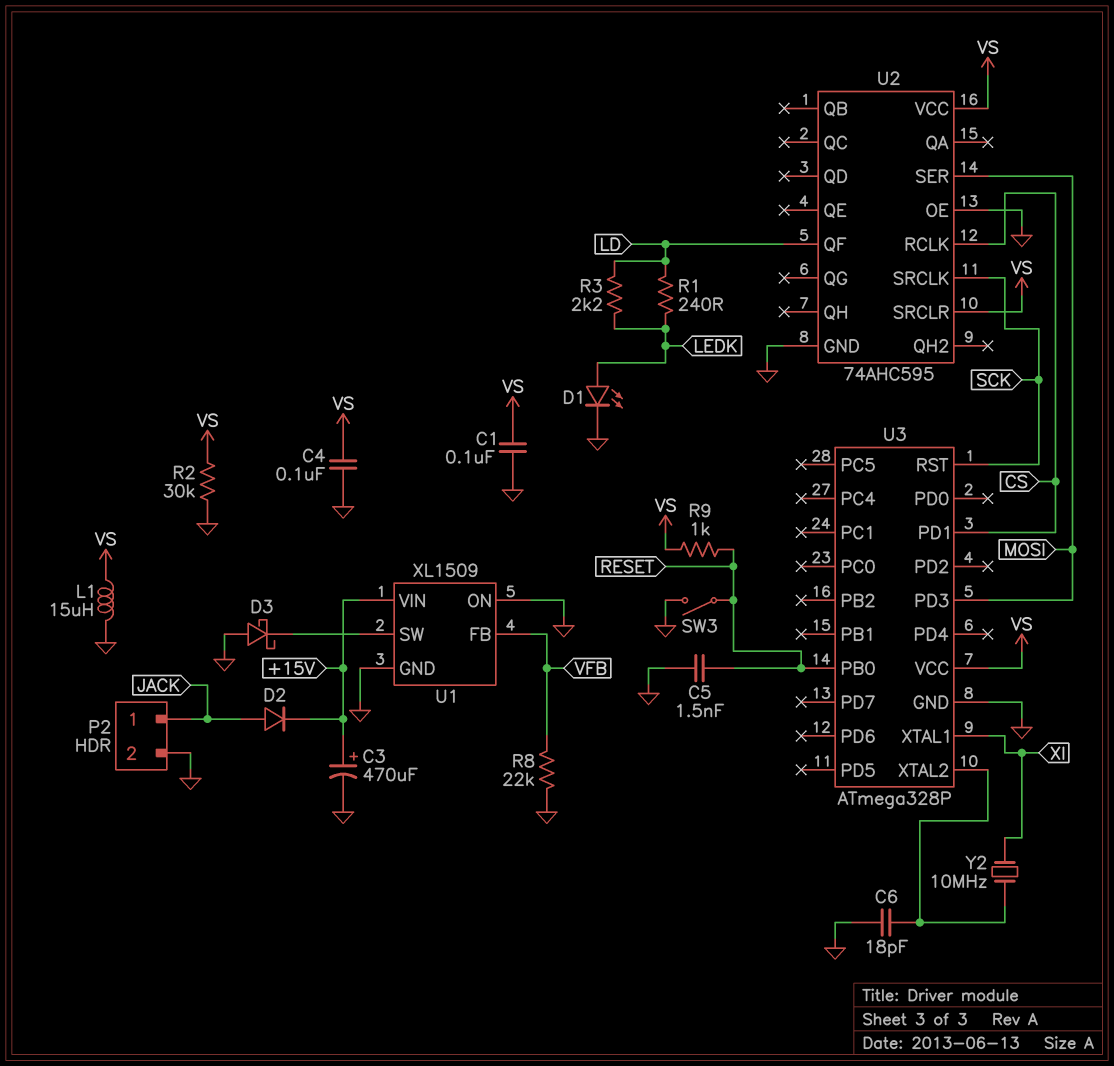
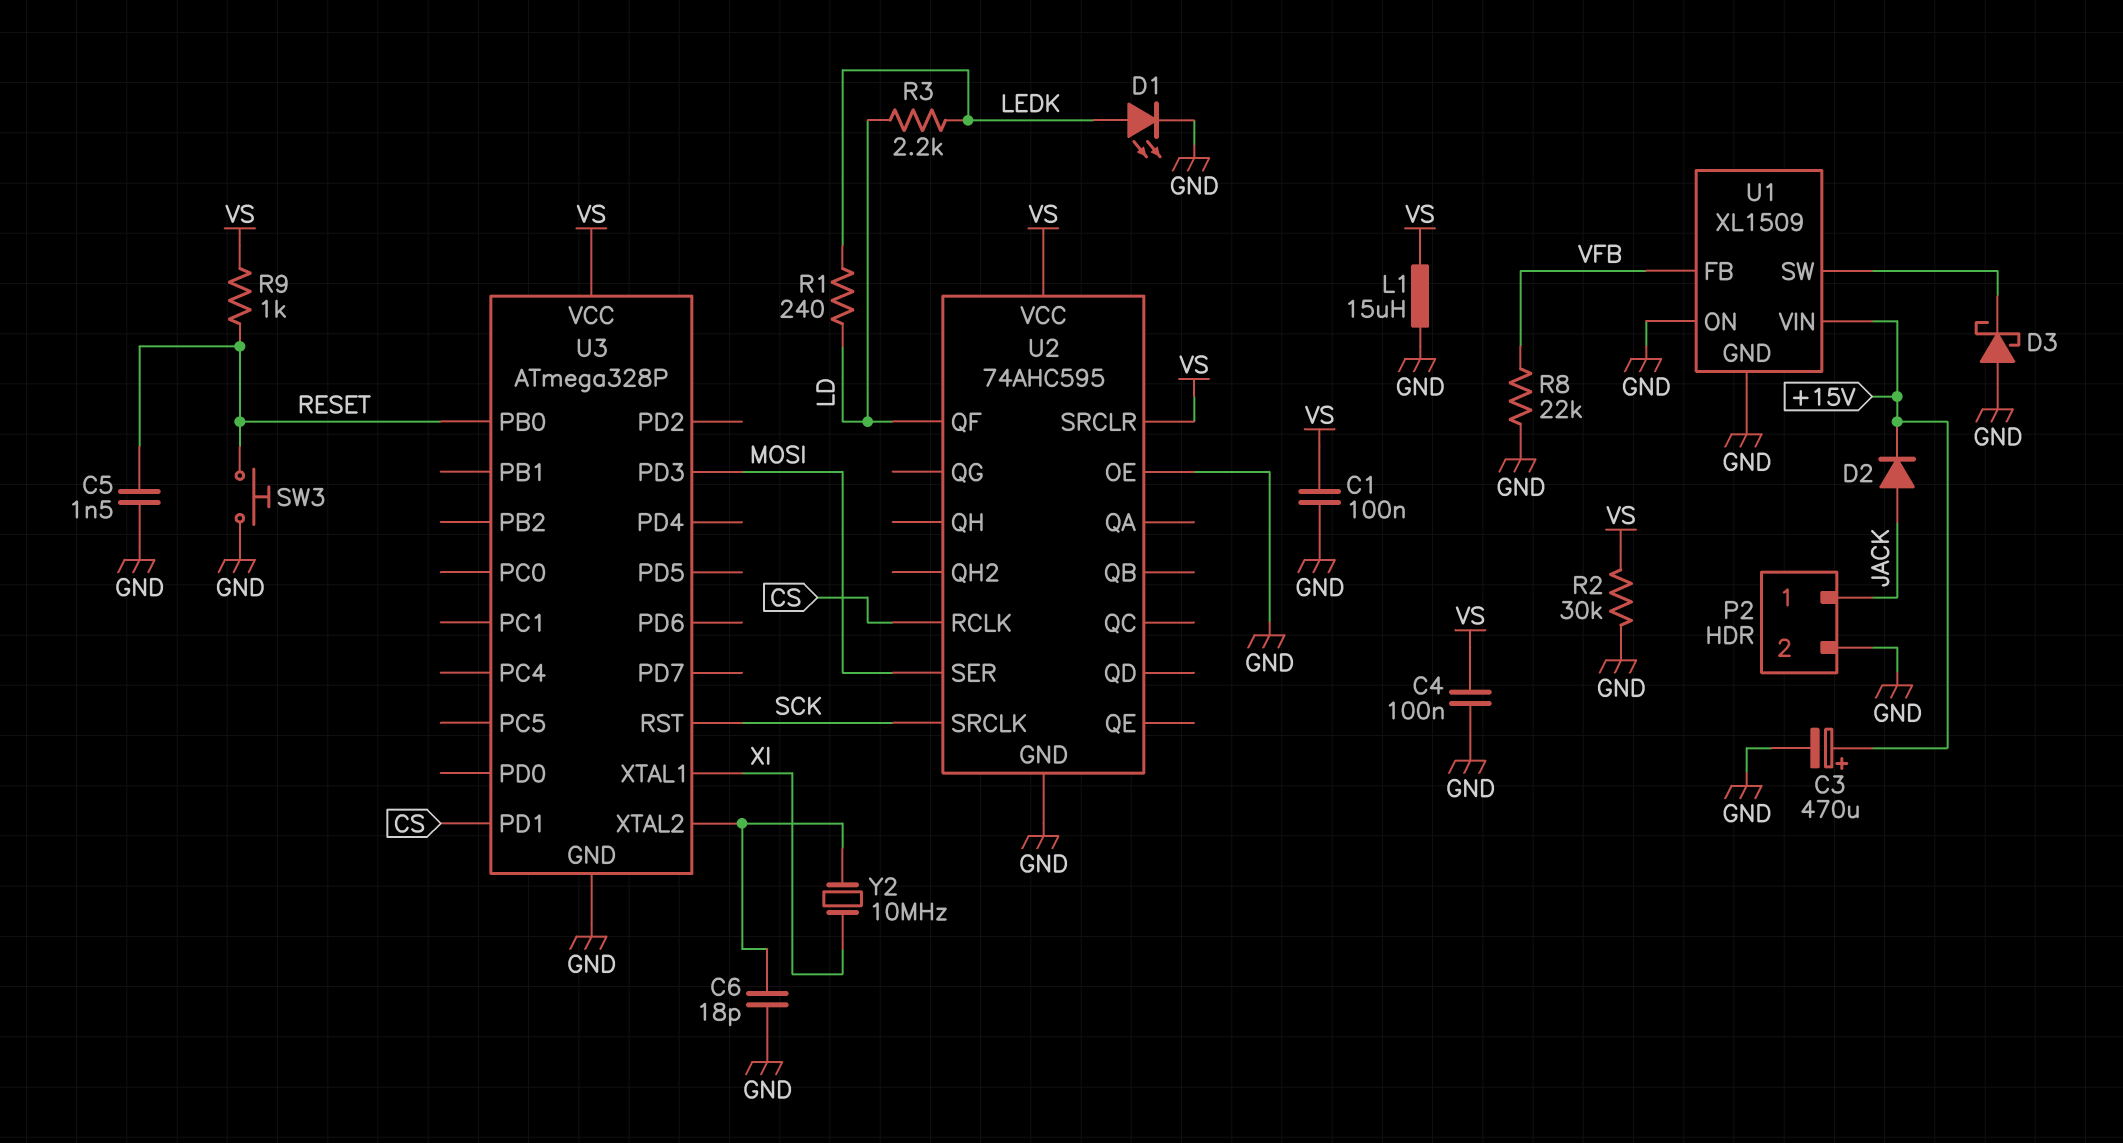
SW3: switch (GND, RESET) -> button (GND, RESET)

